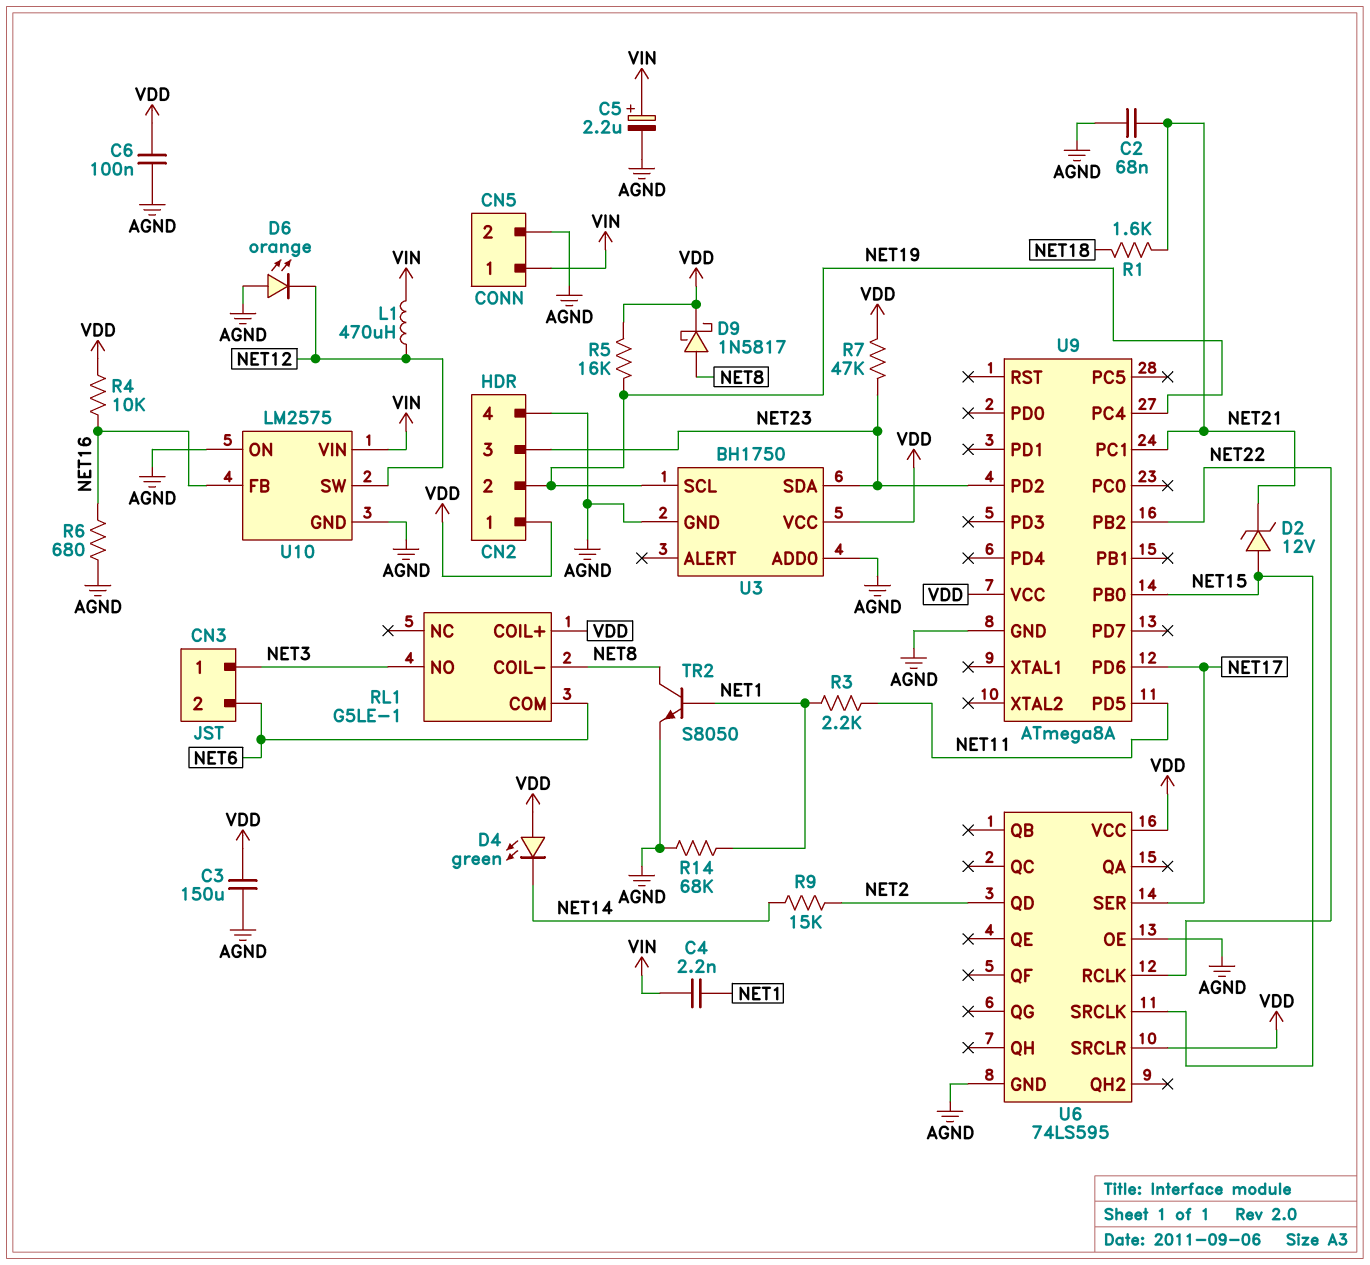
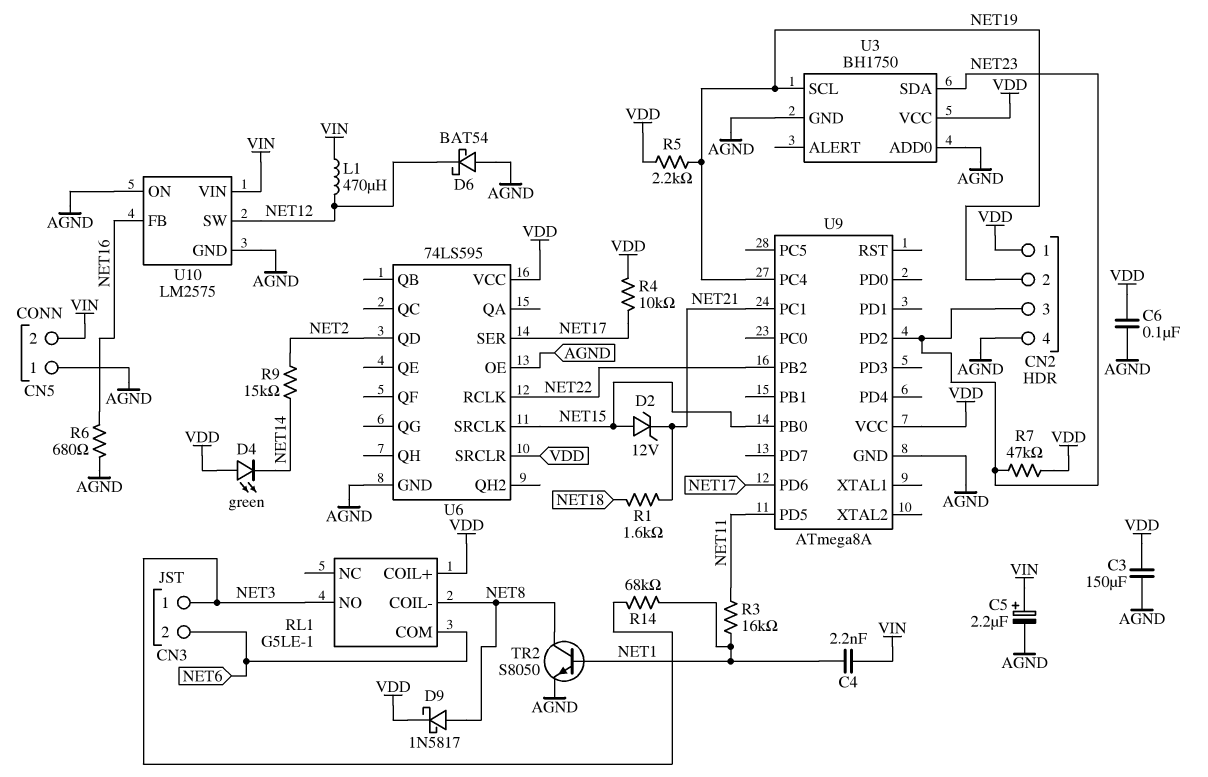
C2: 68nF (AGND, NET21) -> none
CN5 pin 1: VIN -> AGND
CN5 pin 2: AGND -> VIN
D6: LED orange (A AGND, K NET12) -> schottky BAT54 (A AGND, K NET12)
R3: 2.2k (NET1, NET11) -> 16k (NET1, NET11)
R4: 10k (NET16, VDD) -> 10k (NET17, VDD)
R5: 16k (NET19, VDD) -> 2.2k (NET19, VDD)
R14: 68k (AGND, NET1) -> 68k (NET1, NET3)

